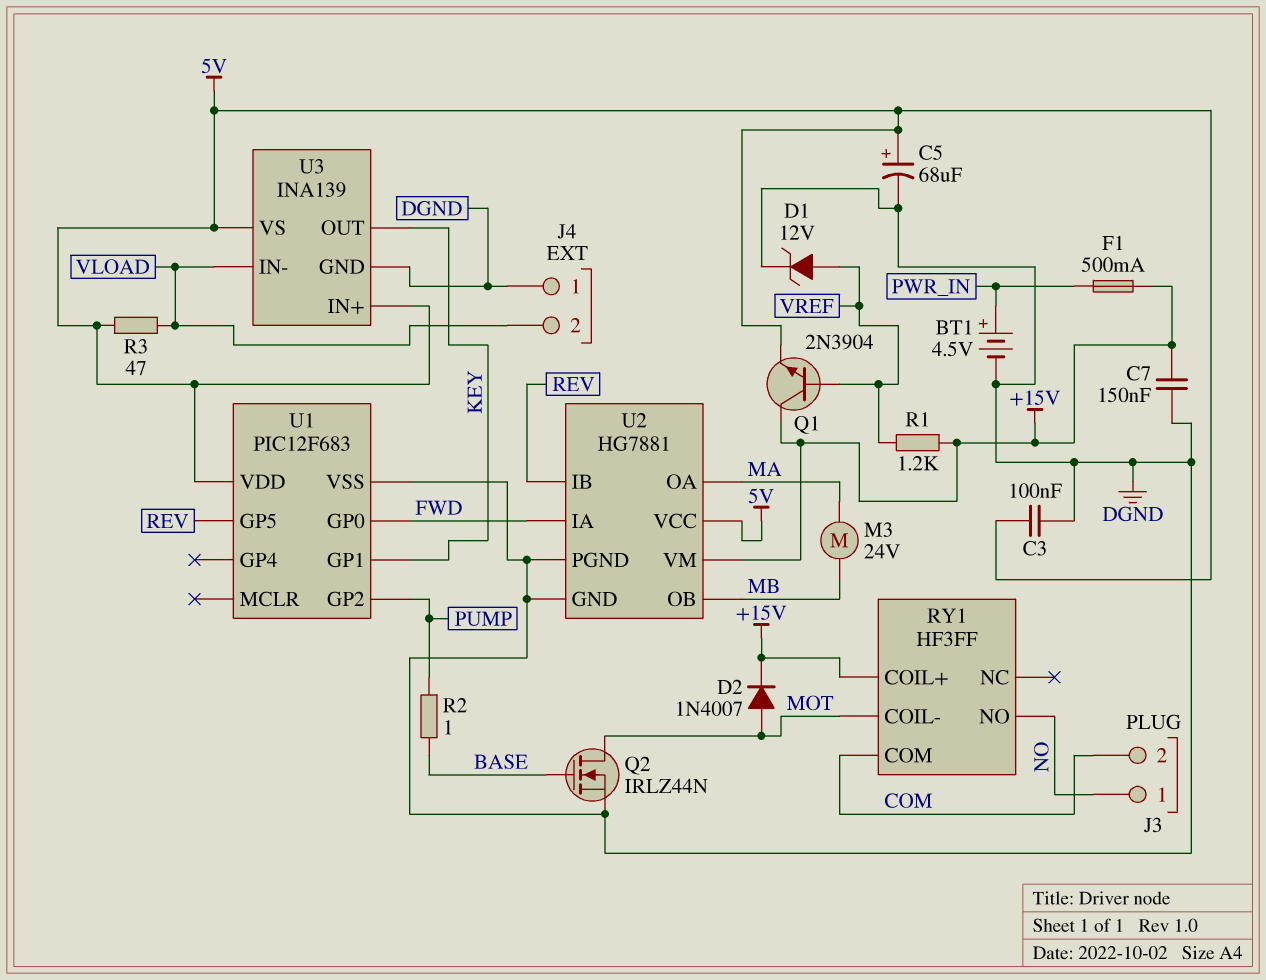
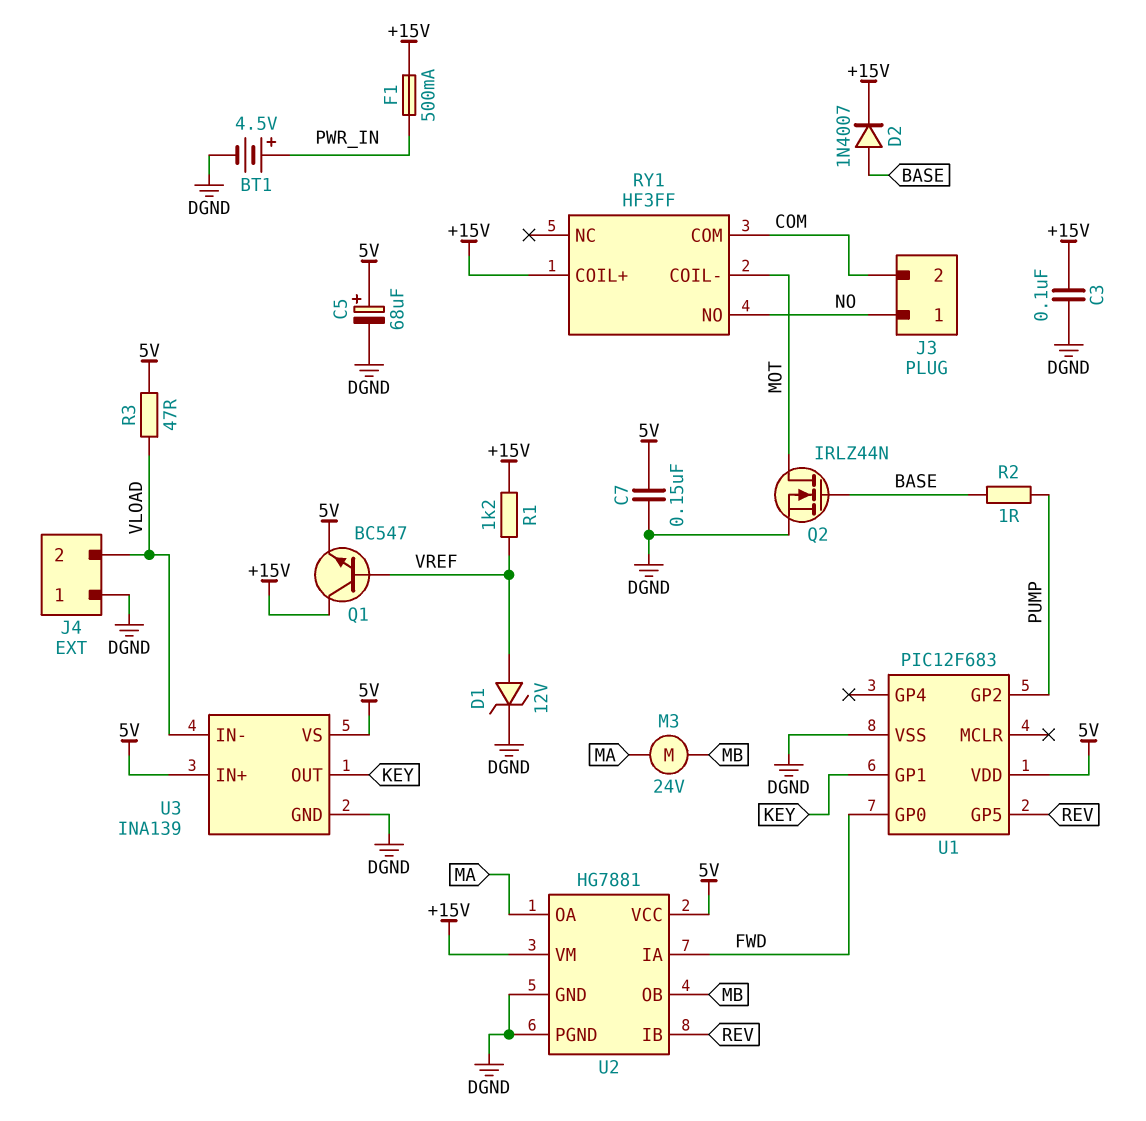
C3: 100nF (5V, DGND) -> 100nF (+15V, DGND)
C7: 150nF (+15V, DGND) -> 150nF (5V, DGND)
D2: diode 1N4007 (A MOT, K +15V) -> diode 1N4007 (A BASE, K +15V)
Q1: NPN 2N3904 (B VREF, C +15V, E 5V) -> NPN BC547 (B VREF, C +15V, E 5V)

